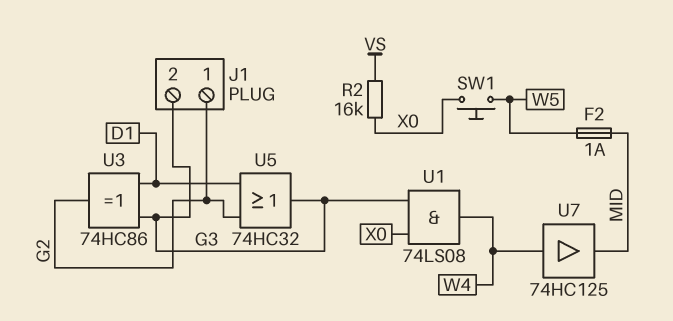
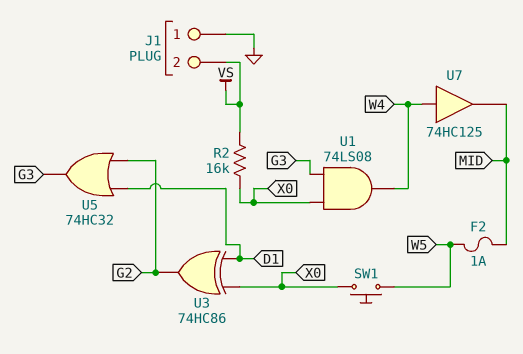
J1 pin 1: G2 -> GND
J1 pin 2: G3 -> VS
U3: XOR 74HC86 (in D1, in G3, out G2) -> XOR 74HC86 (in D1, in X0, out G2)

